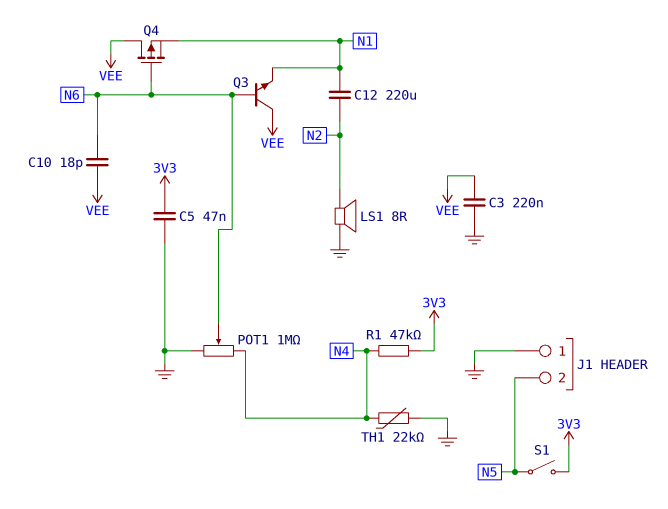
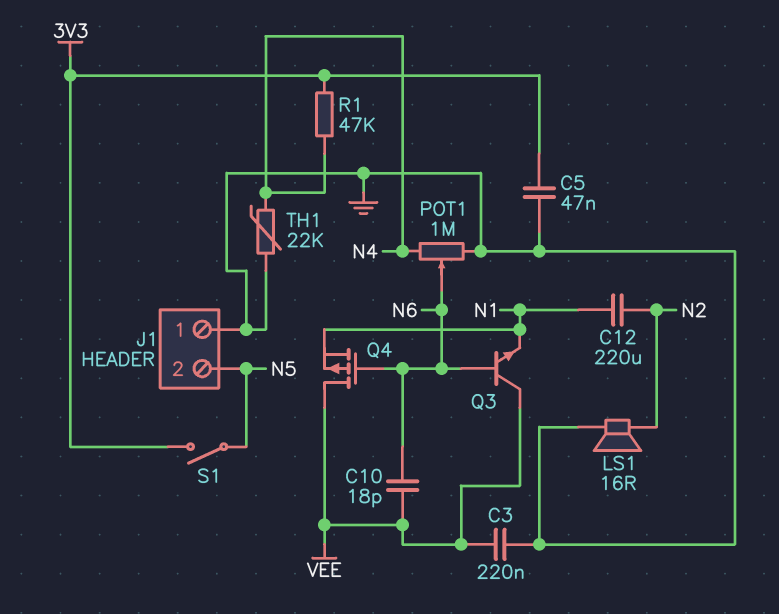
LS1: speaker 8R (GND, N2) -> speaker 16R (GND, N2)

